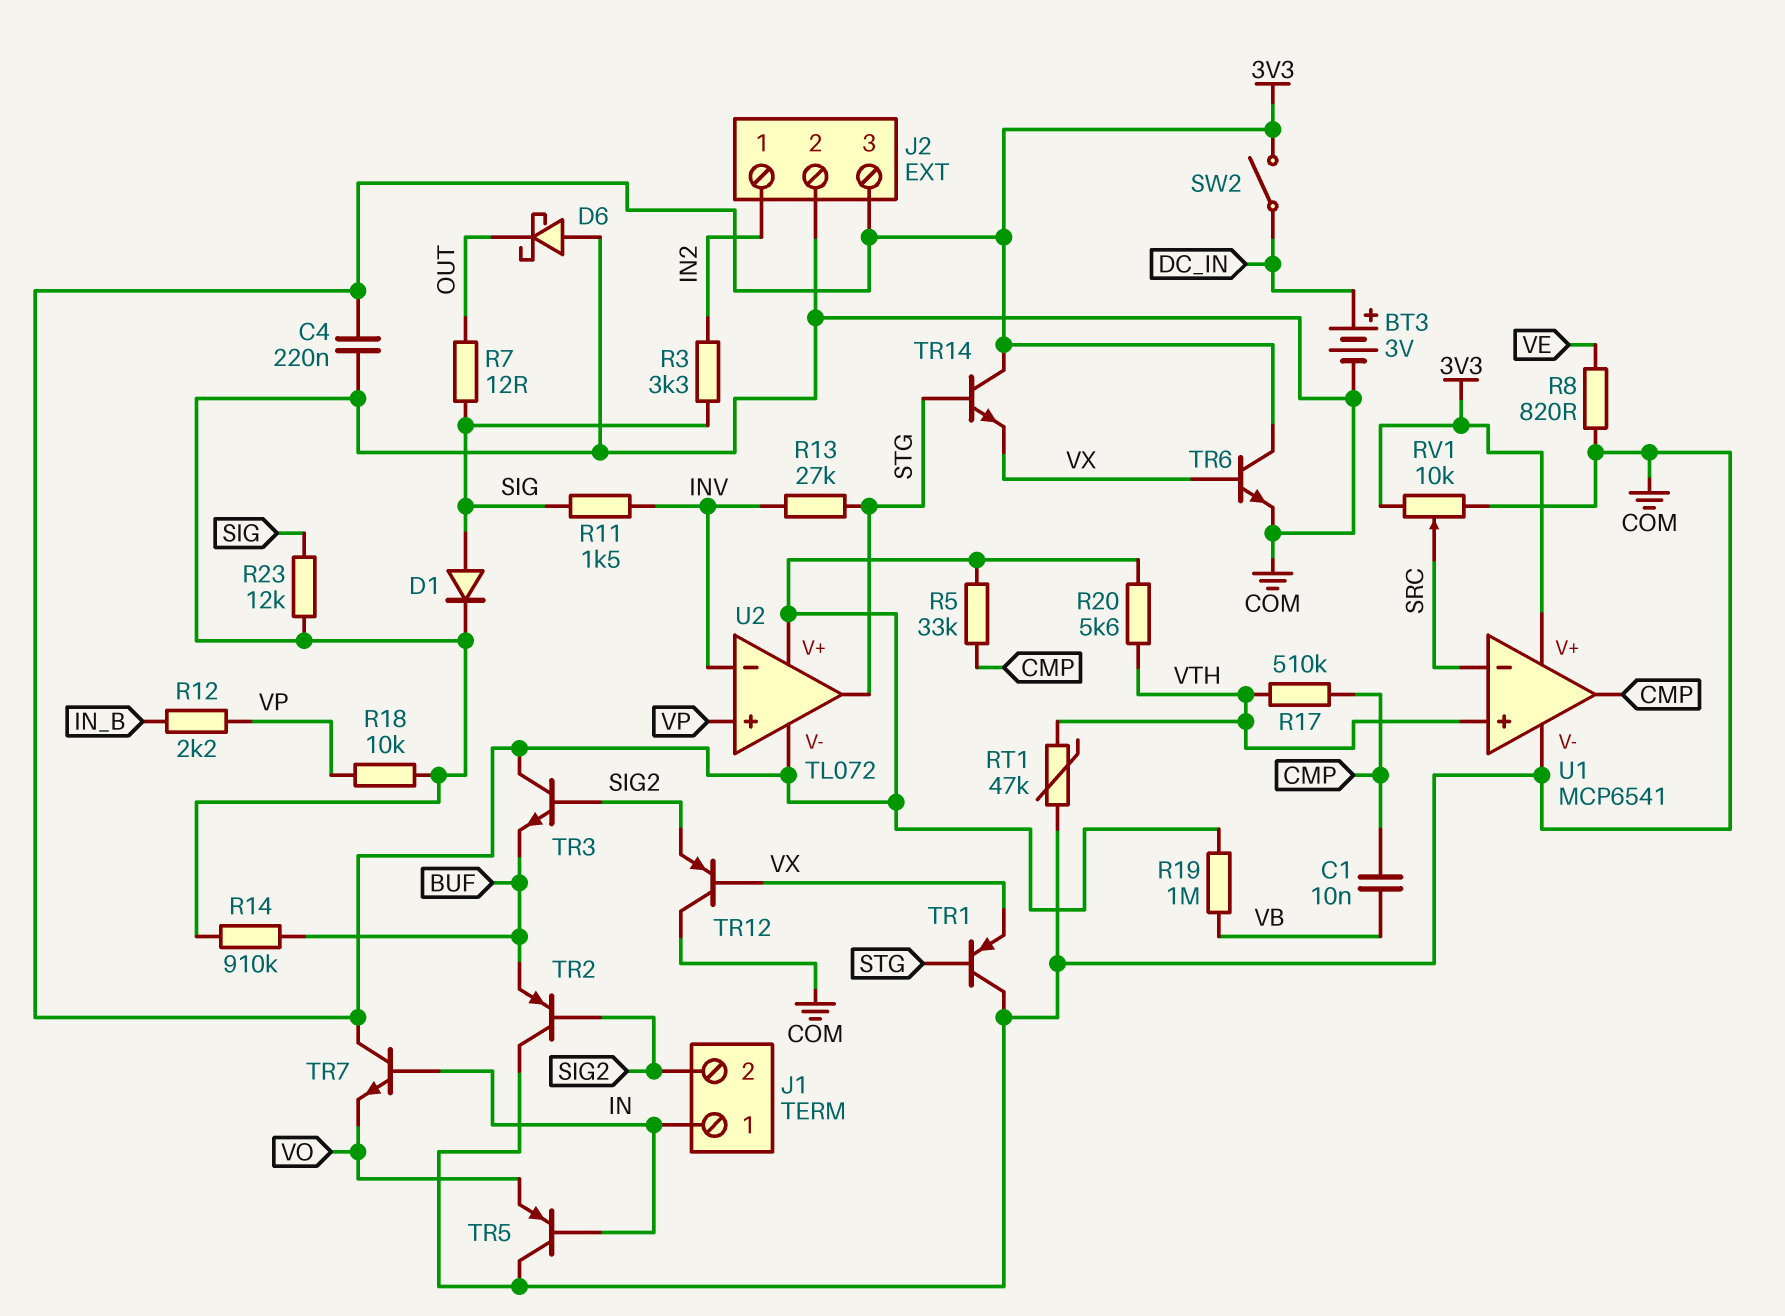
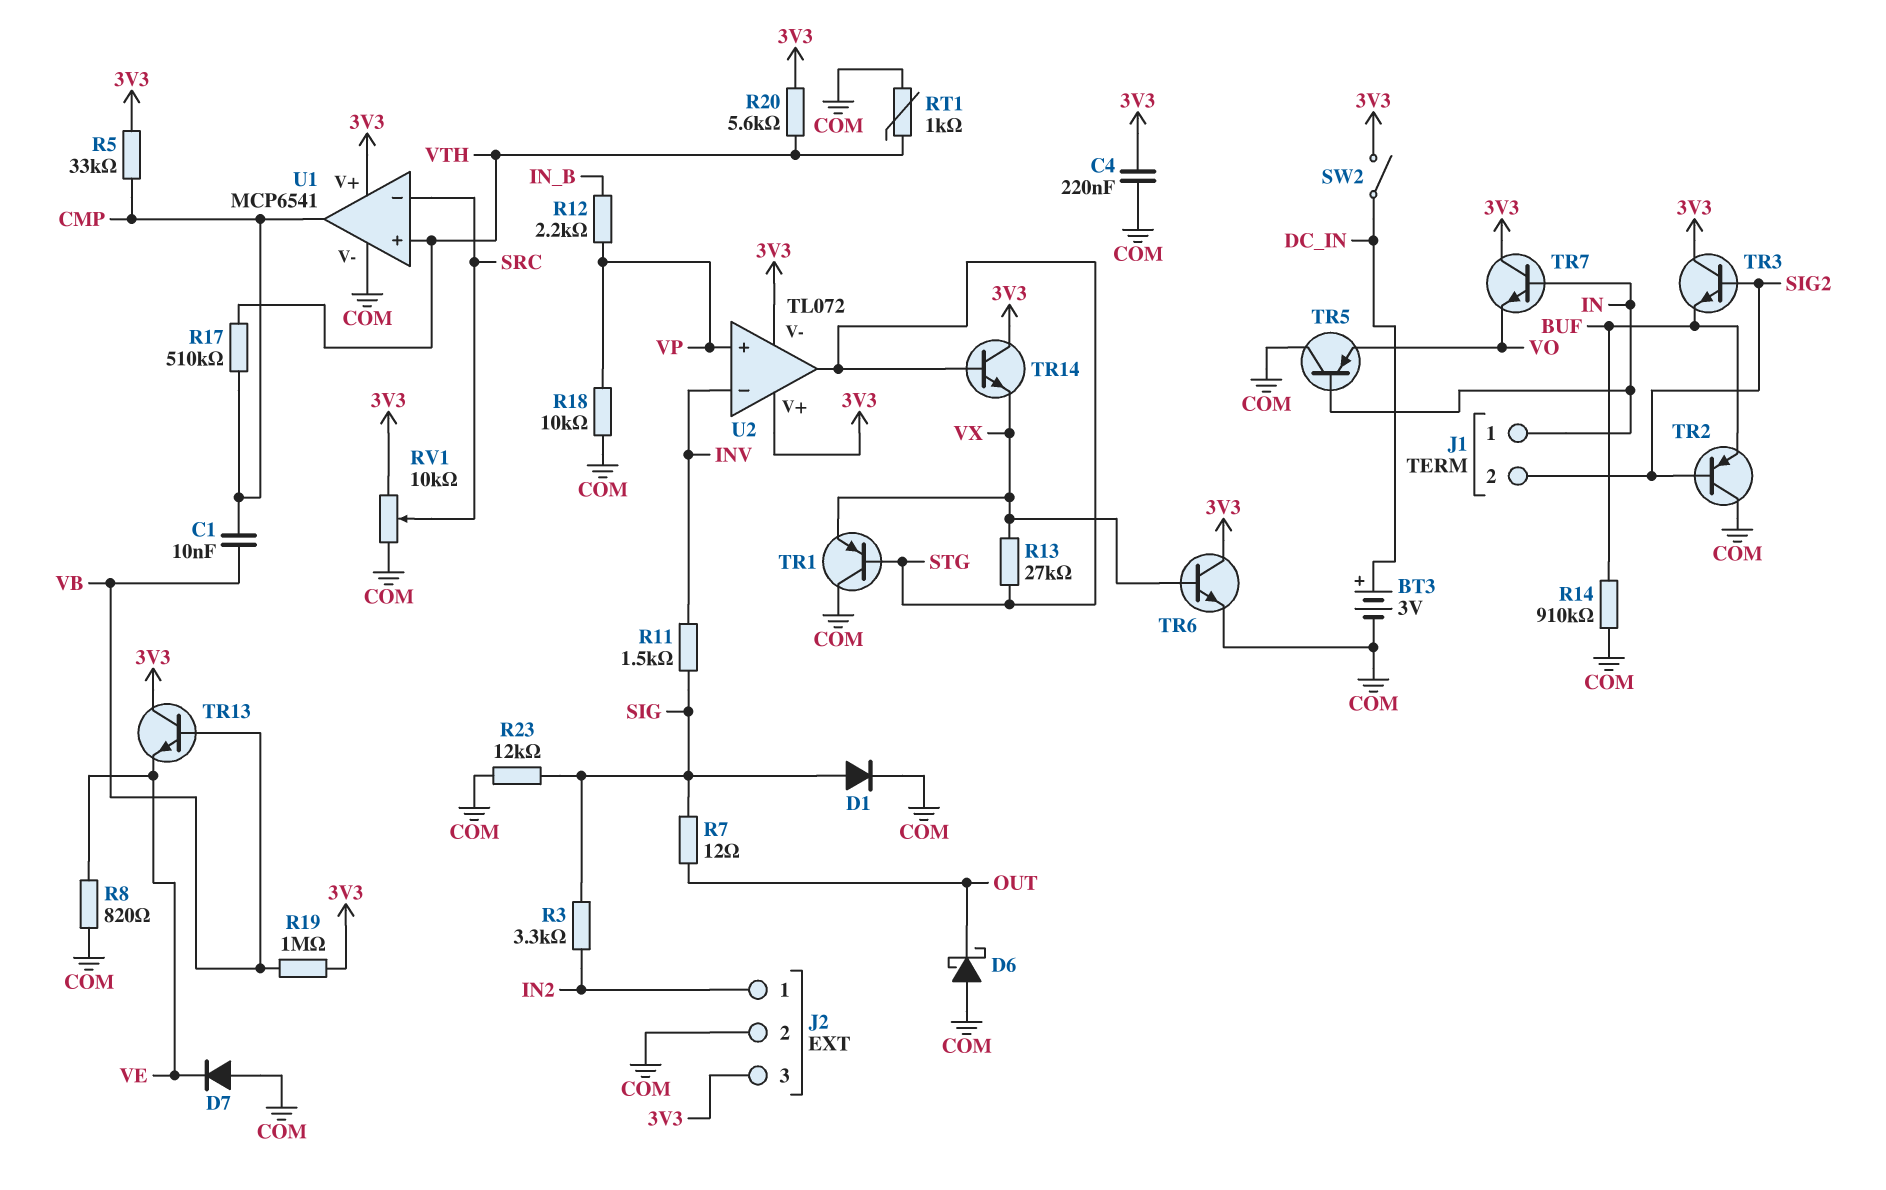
D7: none -> diode (A COM, K VE)
R13: 27k (INV, STG) -> 27k (STG, VX)
RT1: 47k (COM, VTH) -> 1k (COM, VTH)
TR12: PNP (B VX, C COM, E SIG2) -> none
TR13: none -> NPN (B VB, C 3V3, E VE)

